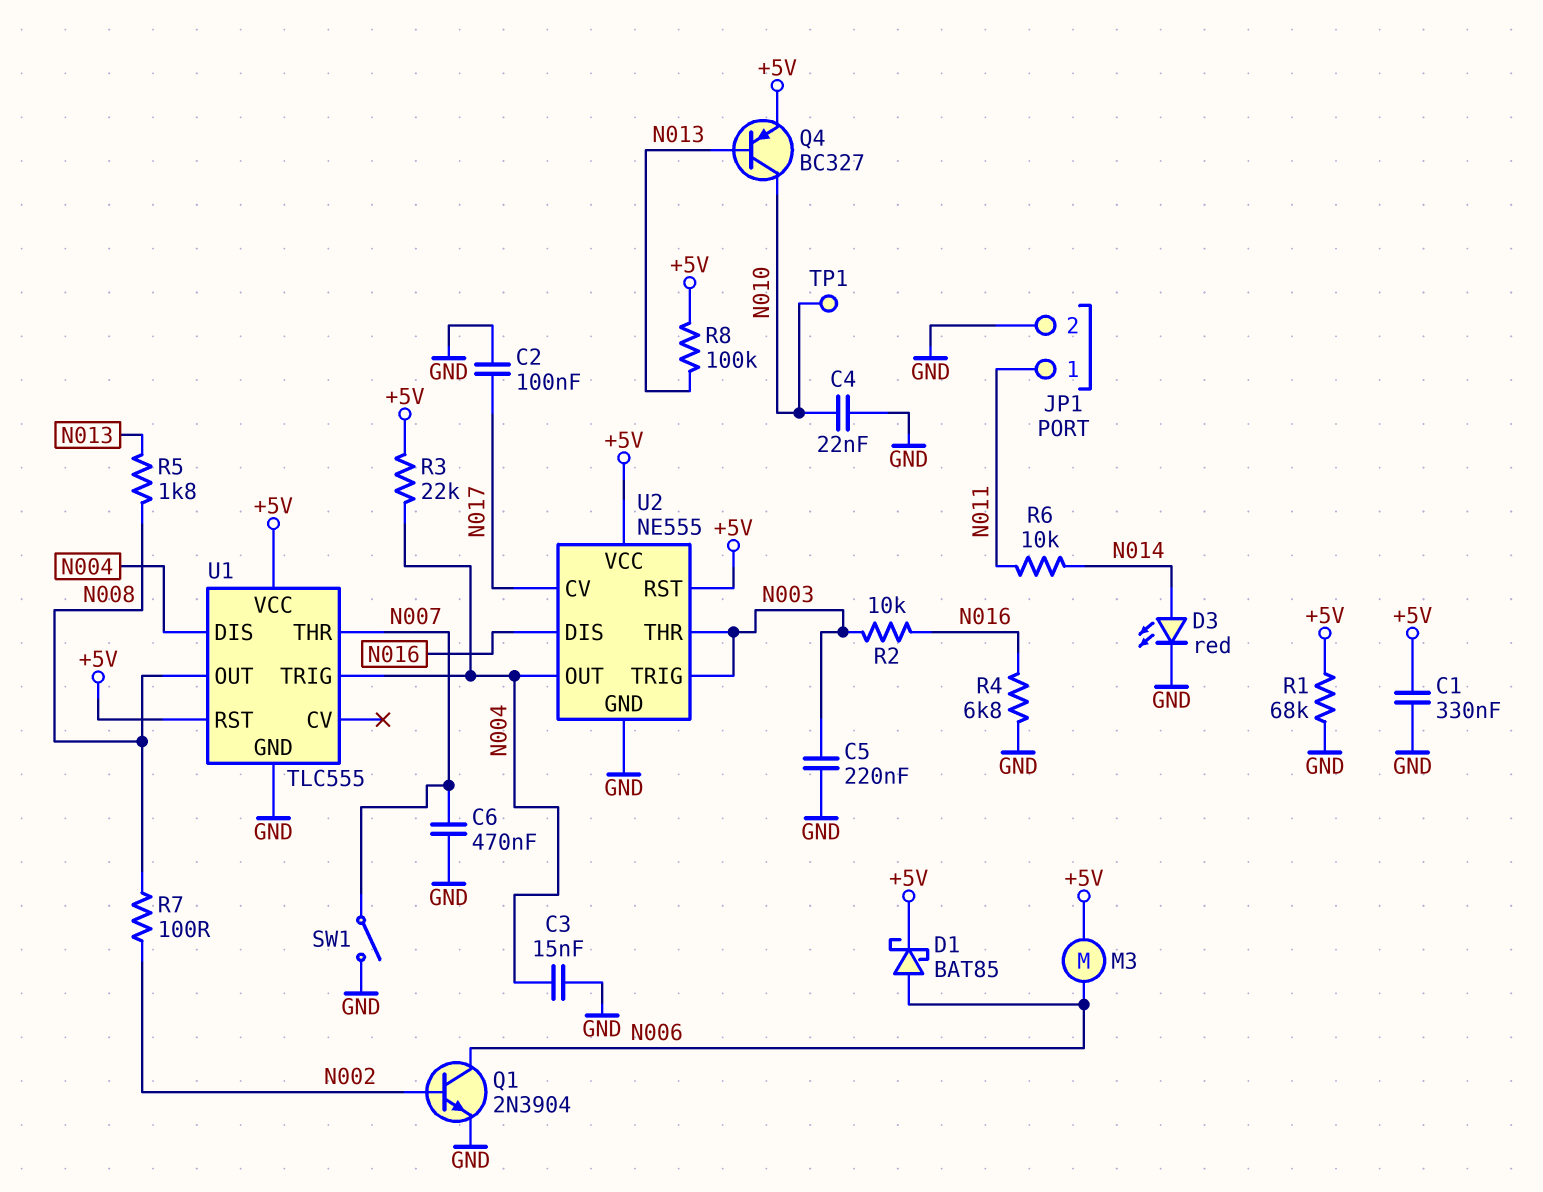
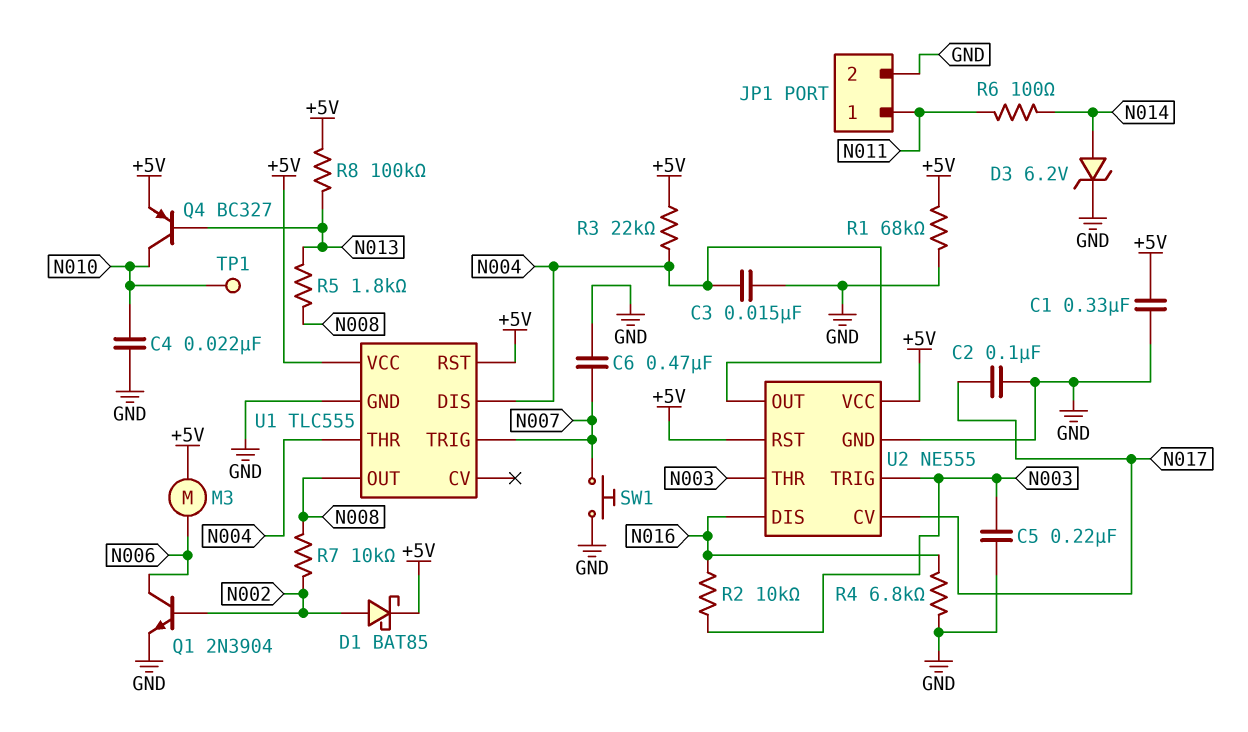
D1: schottky BAT85 (A N006, K +5V) -> schottky BAT85 (A N002, K +5V)
D3: LED red (A N014, K GND) -> zener 6.2V (A N014, K GND)
R6: 10k (N011, N014) -> 100 (N011, N014)
R7: 100 (N002, N008) -> 10k (N002, N008)
SW1: switch (GND, N007) -> button (GND, N007)
U1 pin THR: N007 -> N004
U1 pin TRIG: N004 -> N007

